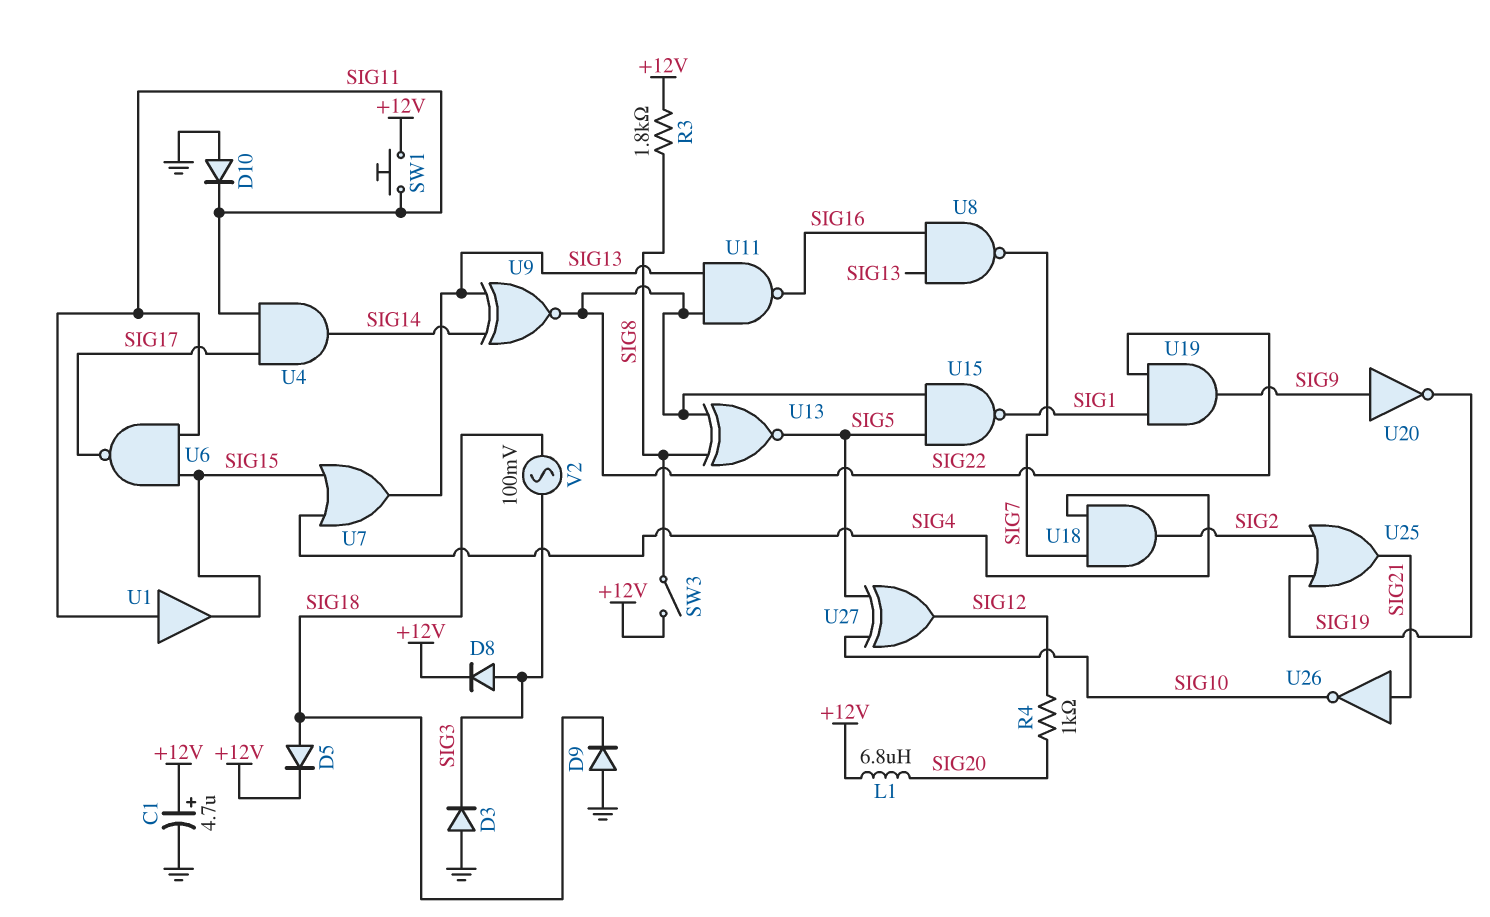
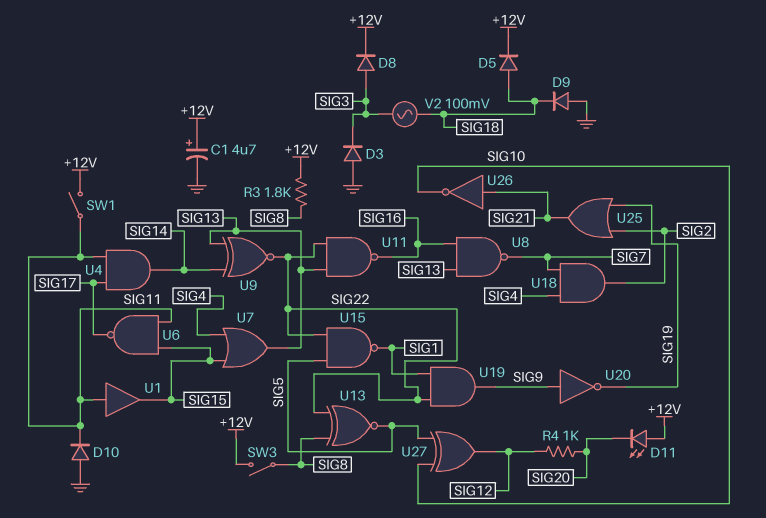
D11: none -> LED (A +12V, K SIG20)
L1: 6.8uH (+12V, SIG20) -> none
SW1: button (+12V, SIG11) -> switch (+12V, SIG11)

